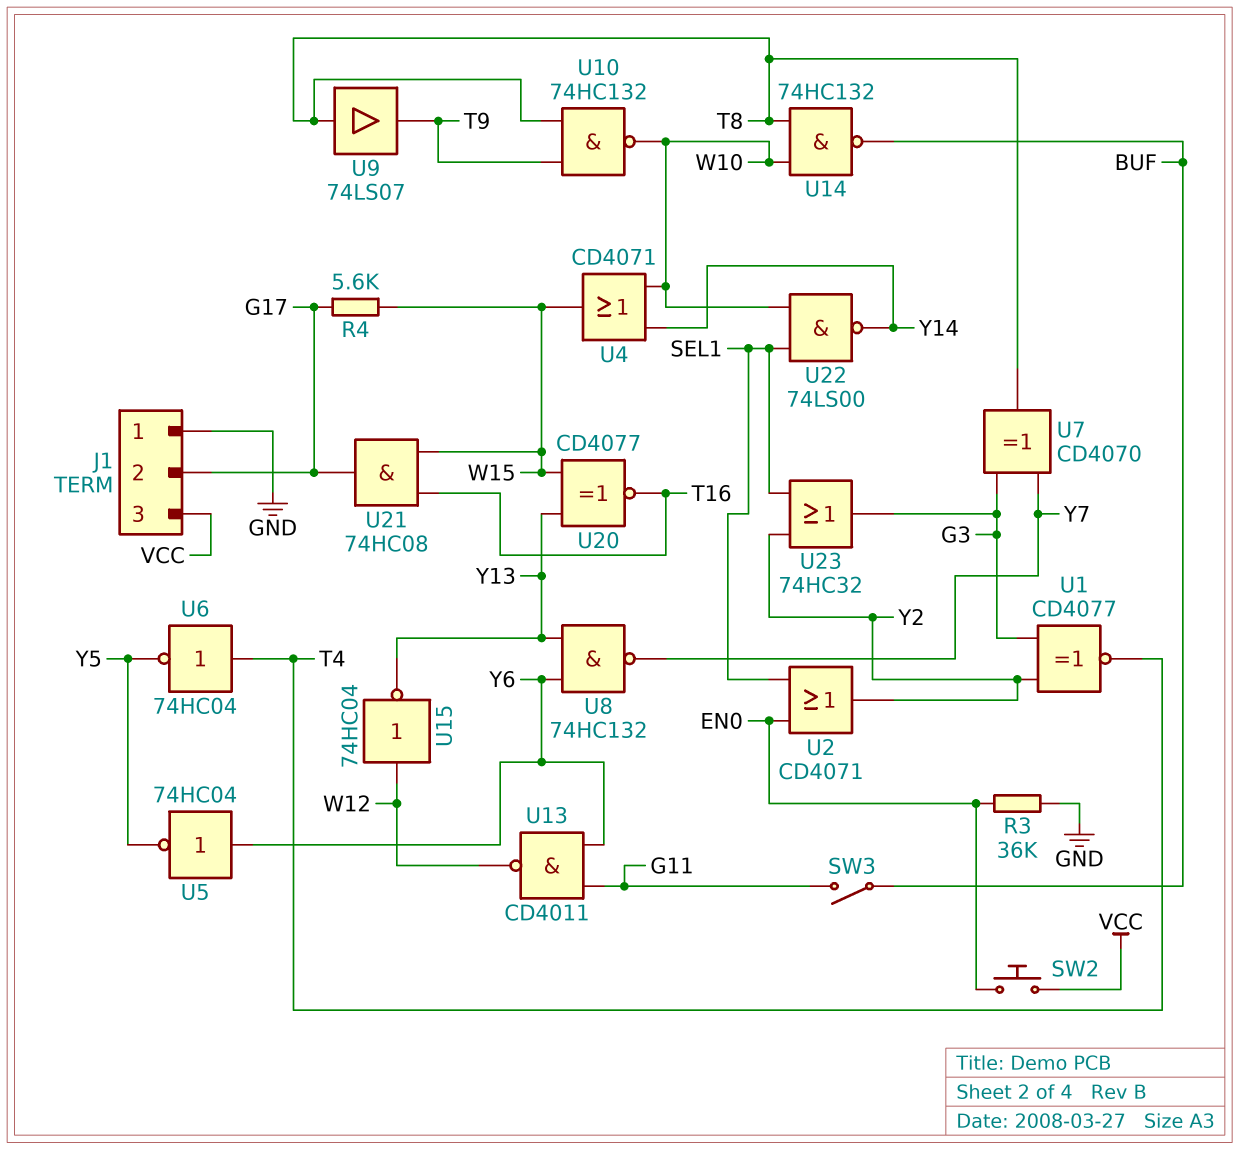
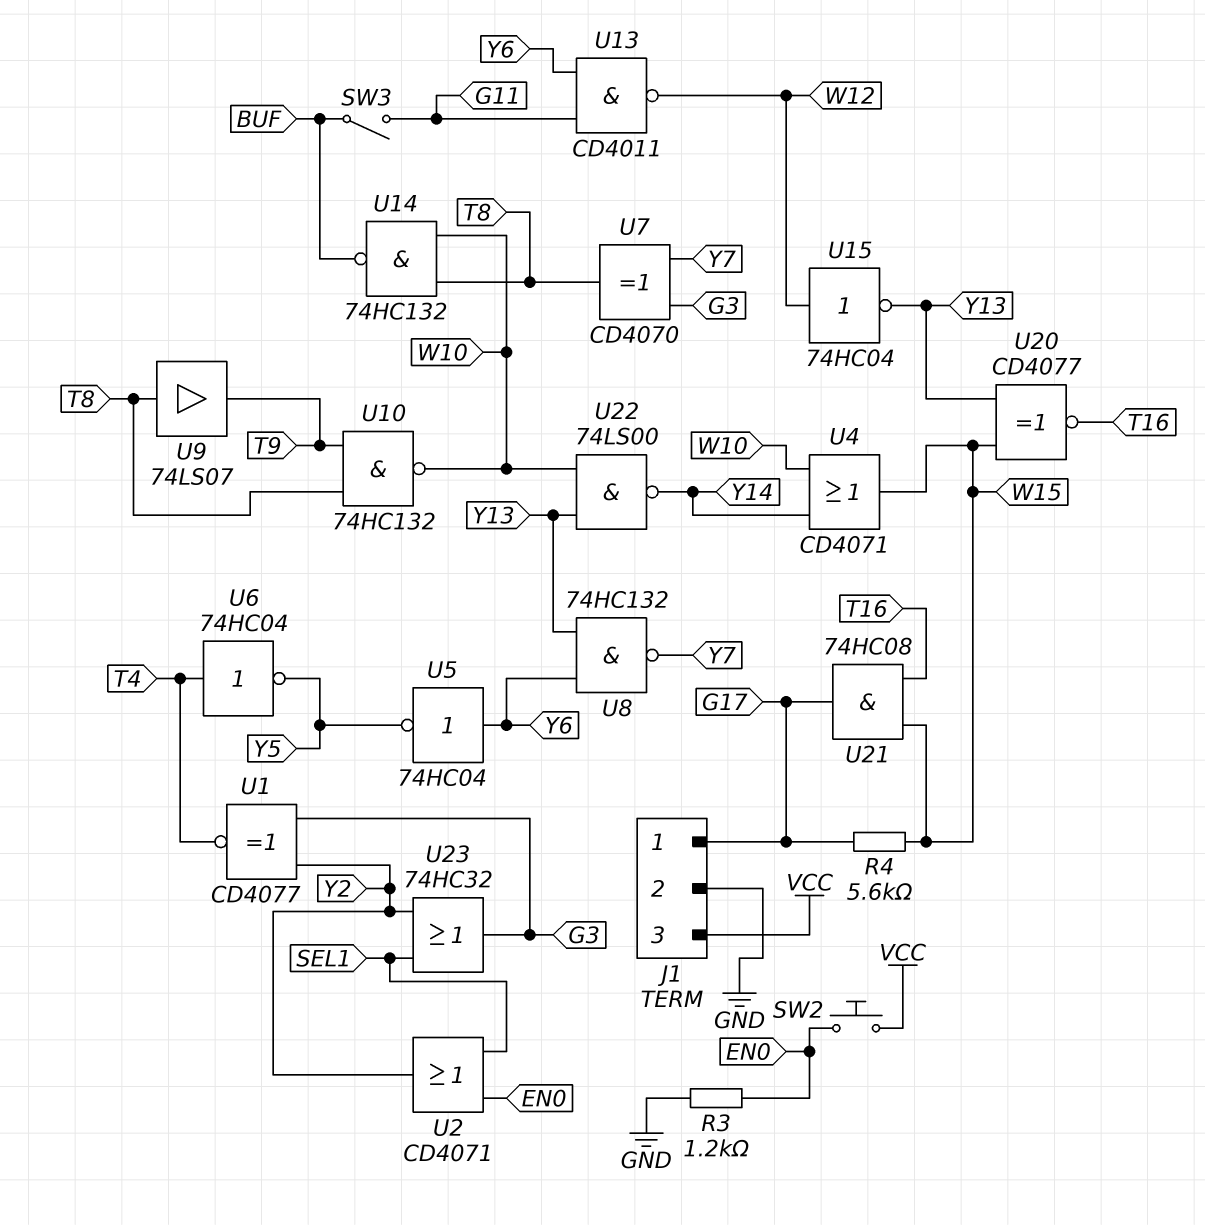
J1 pin 1: GND -> G17
J1 pin 2: G17 -> GND
R3: 36k (EN0, GND) -> 1.2k (EN0, GND)
U22: NAND 74LS00 (in SEL1, in W10, out Y14) -> NAND 74LS00 (in W10, in Y13, out Y14)

